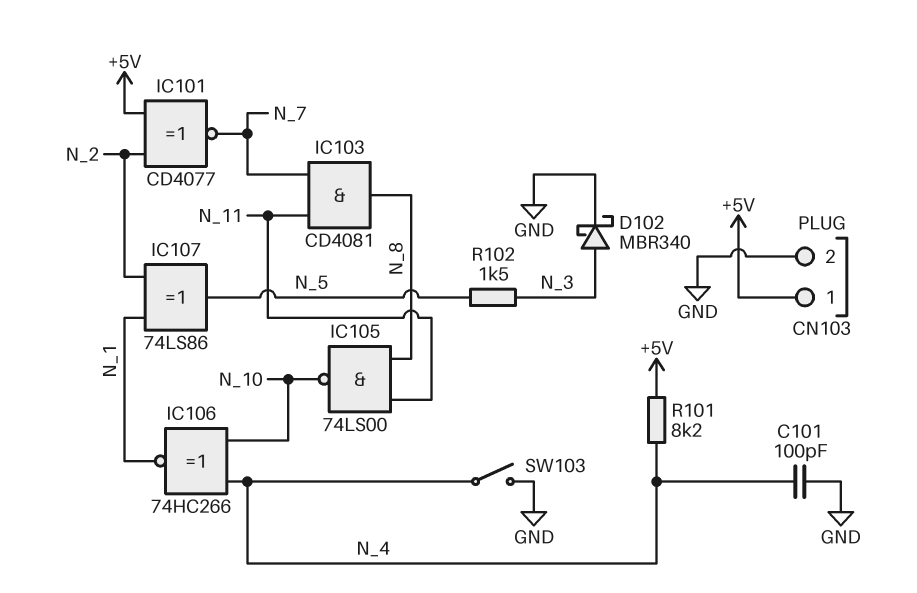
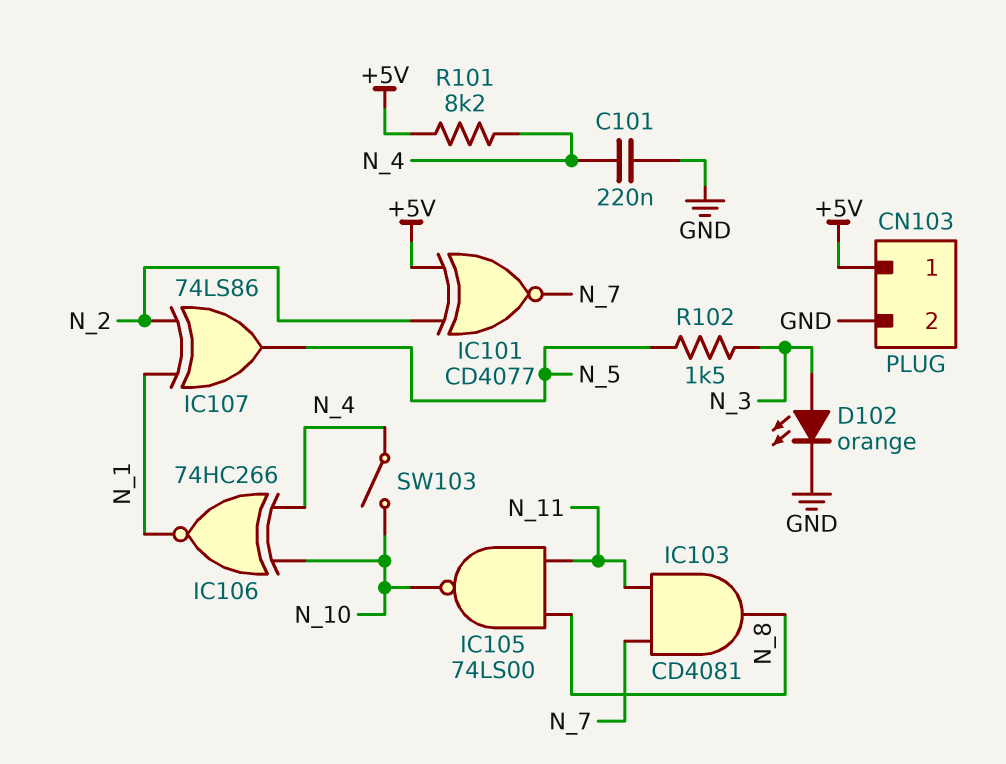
C101: 100pF (GND, N_4) -> 220nF (GND, N_4)
D102: schottky MBR340 (A N_3, K GND) -> LED orange (A N_3, K GND)
SW103: switch (GND, N_4) -> switch (N_4, N_10)

